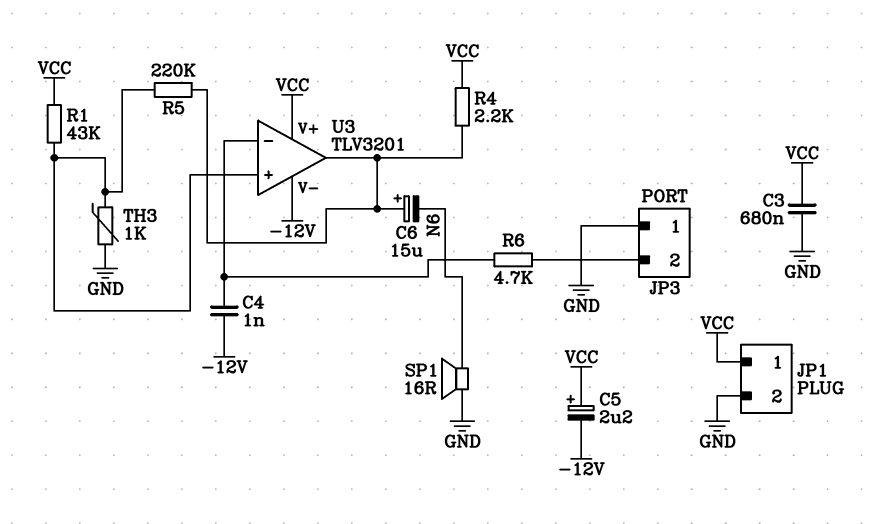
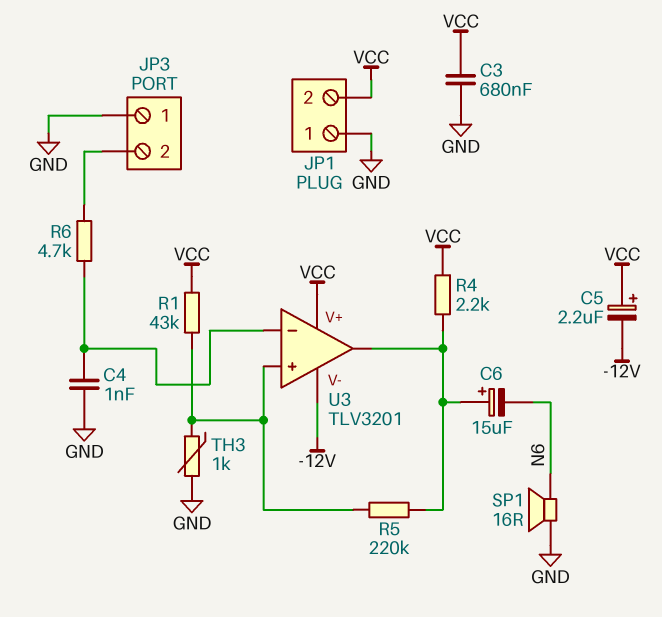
C4: 1nF (-12V, U3/in-) -> 1nF (GND, U3/in-)
JP1 pin 1: VCC -> GND
JP1 pin 2: GND -> VCC

